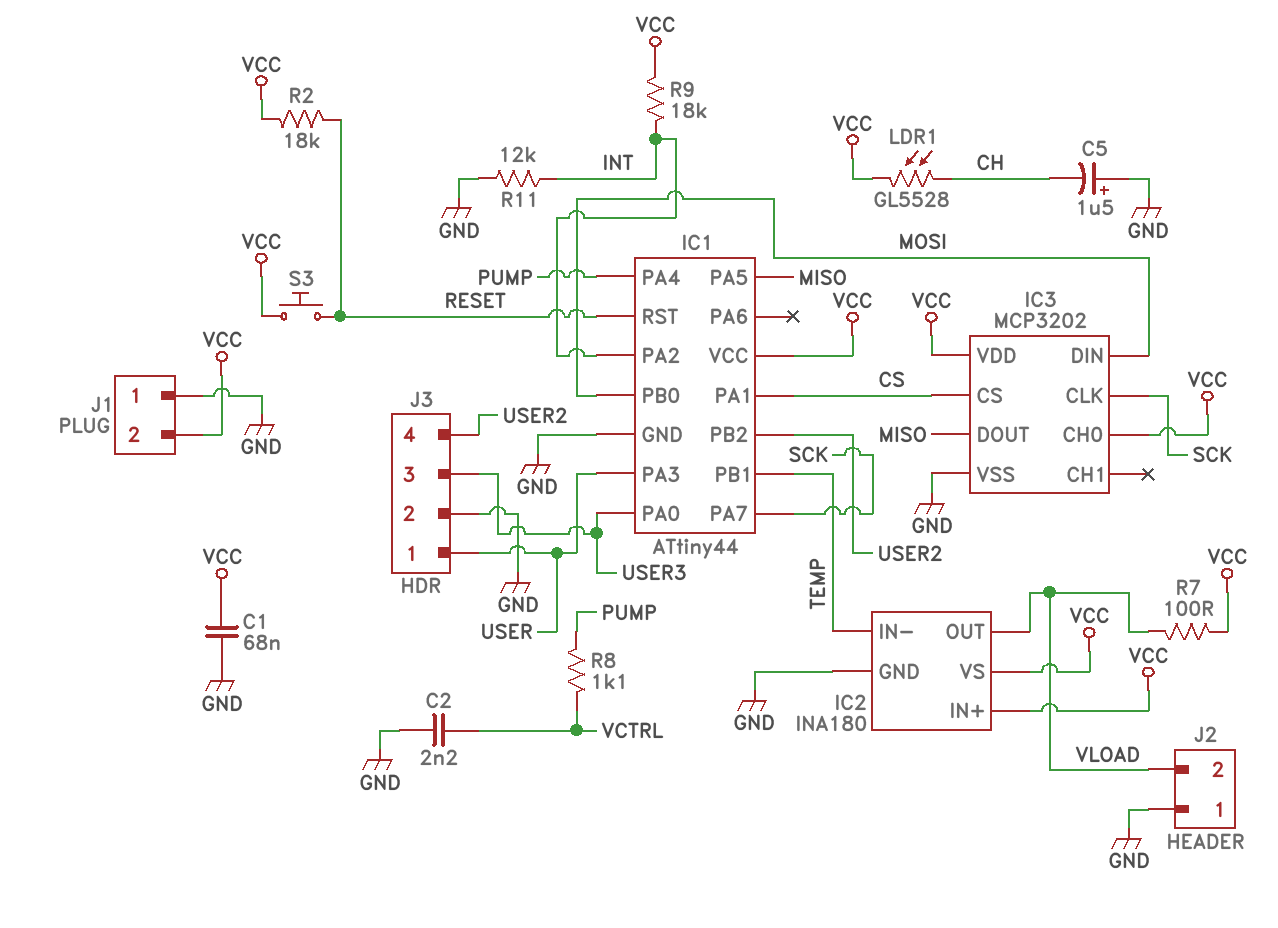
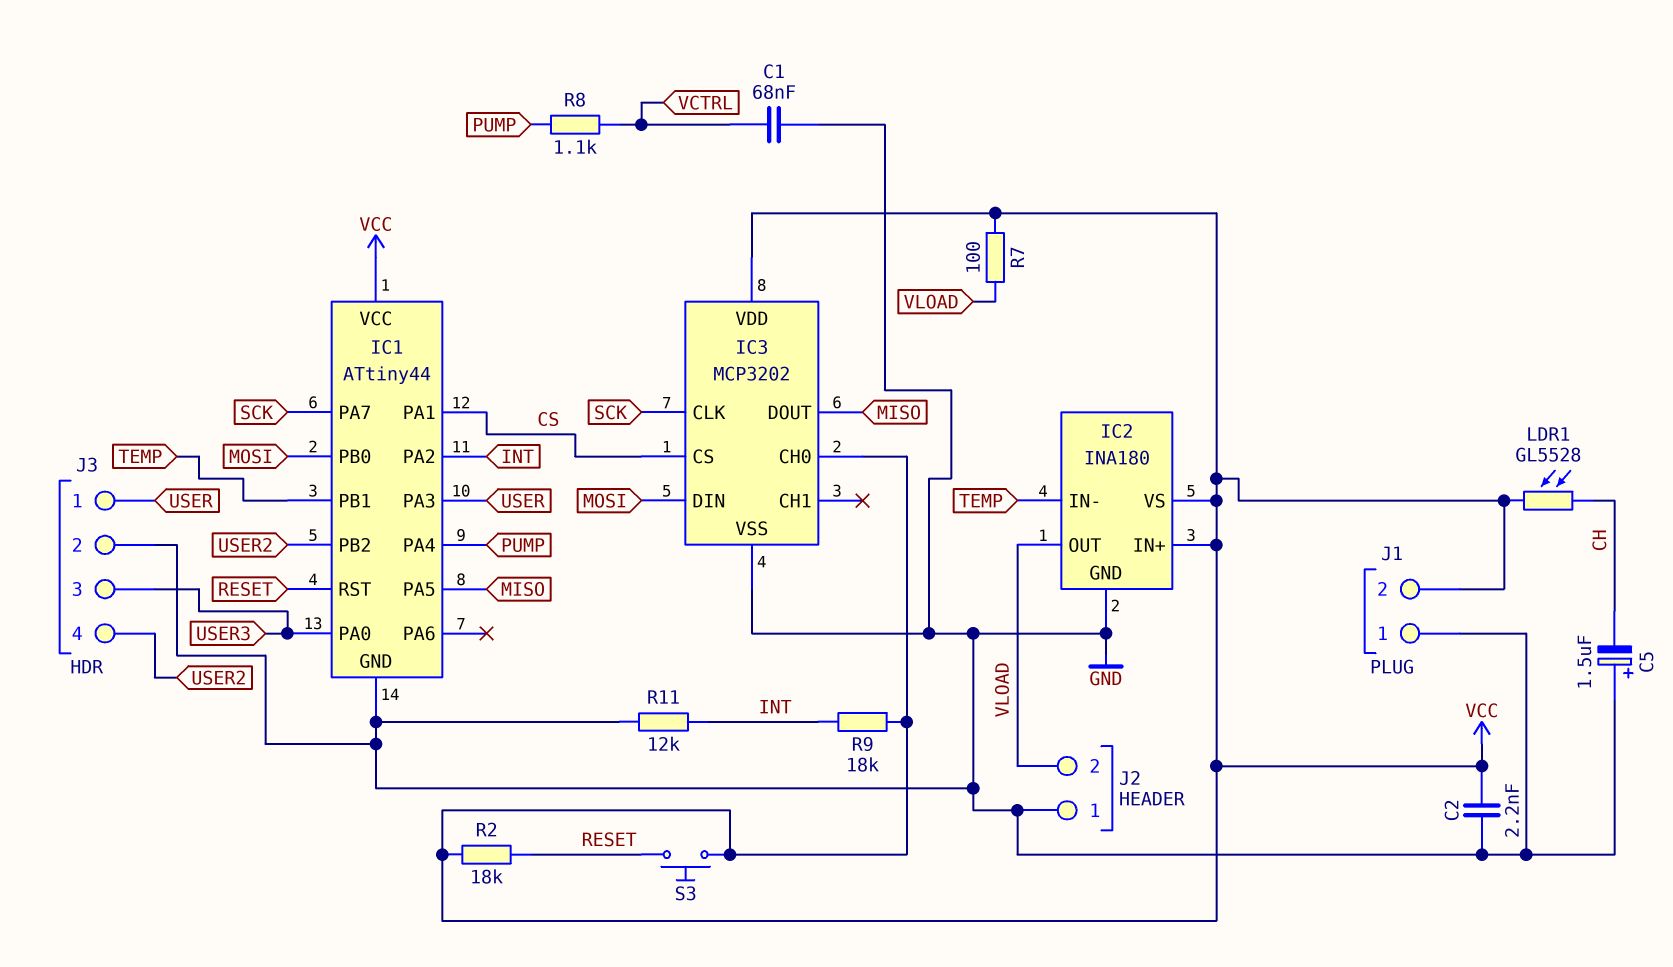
C1: 68nF (GND, VCC) -> 68nF (GND, VCTRL)
C2: 2.2nF (GND, VCTRL) -> 2.2nF (GND, VCC)

